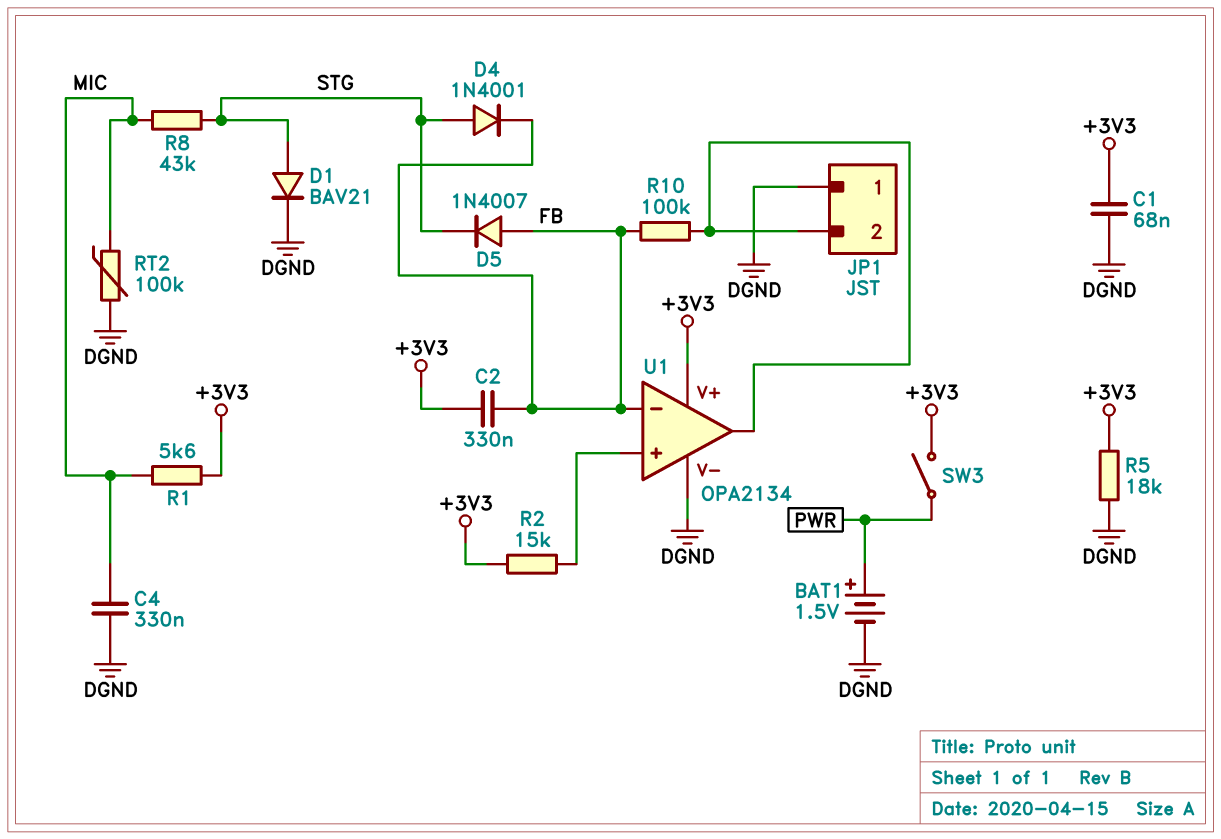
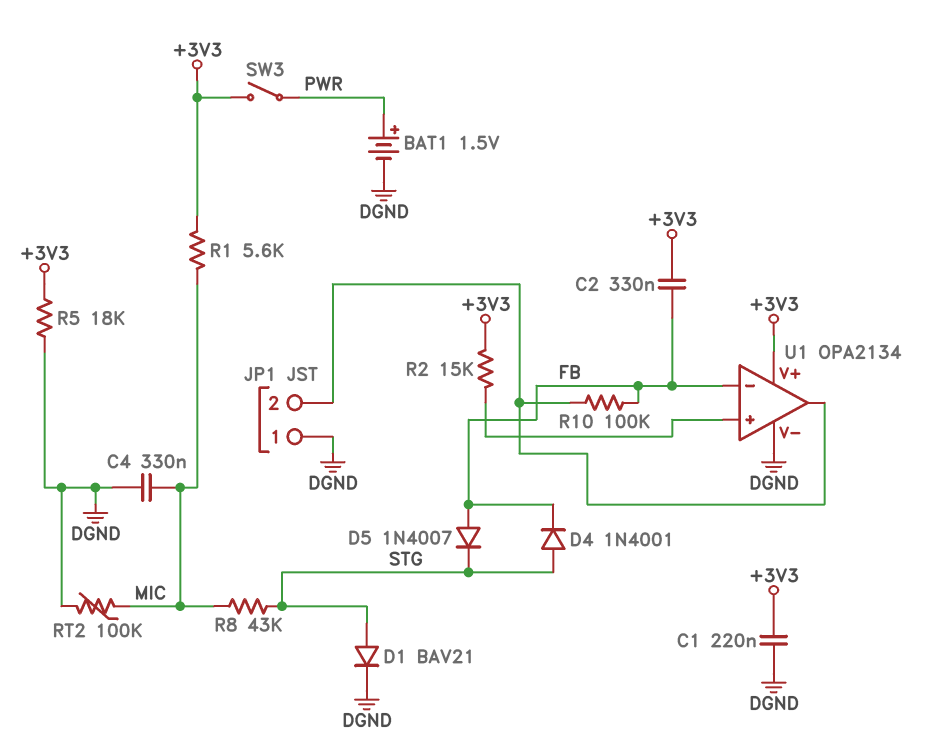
C1: 68nF (+3V3, DGND) -> 220nF (+3V3, DGND)

